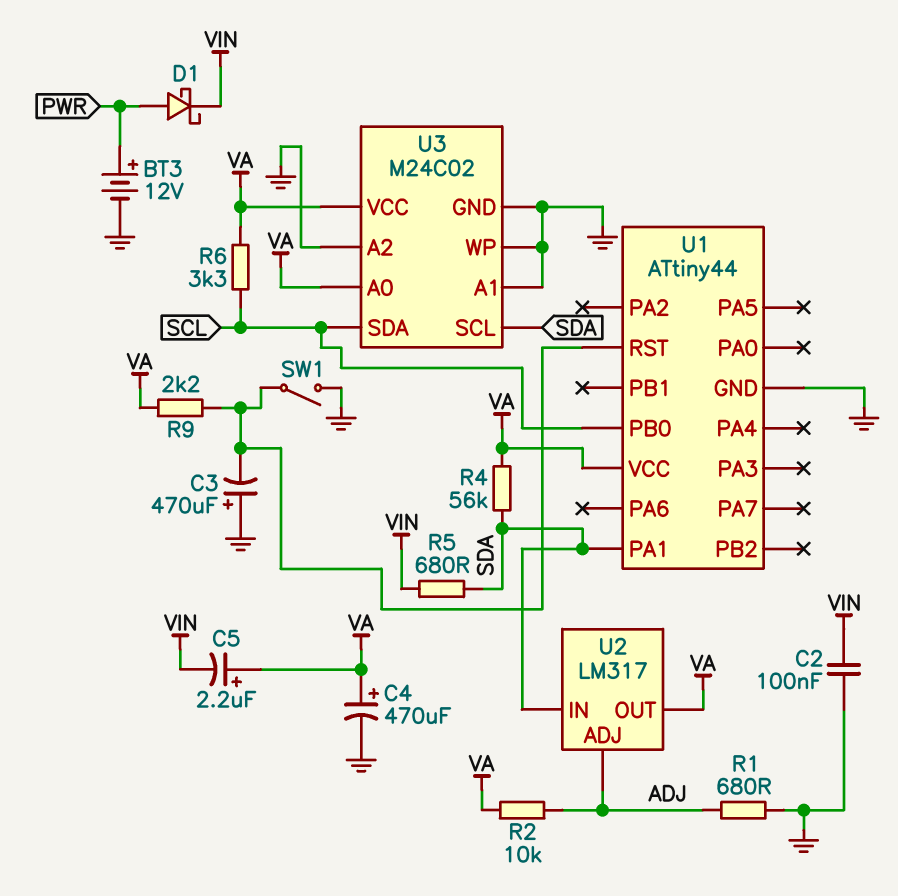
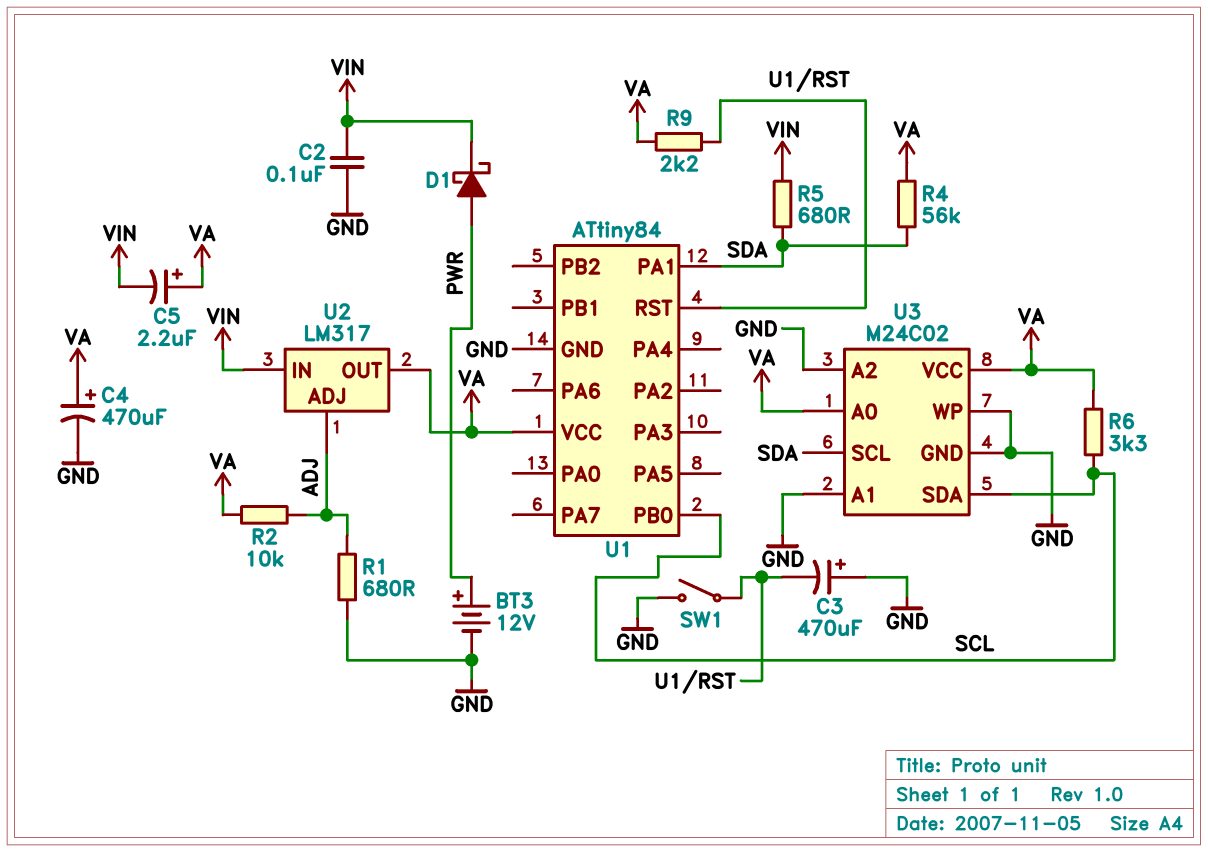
U1: ATtiny44 -> ATtiny84
U2 pin IN: SDA -> VIN

